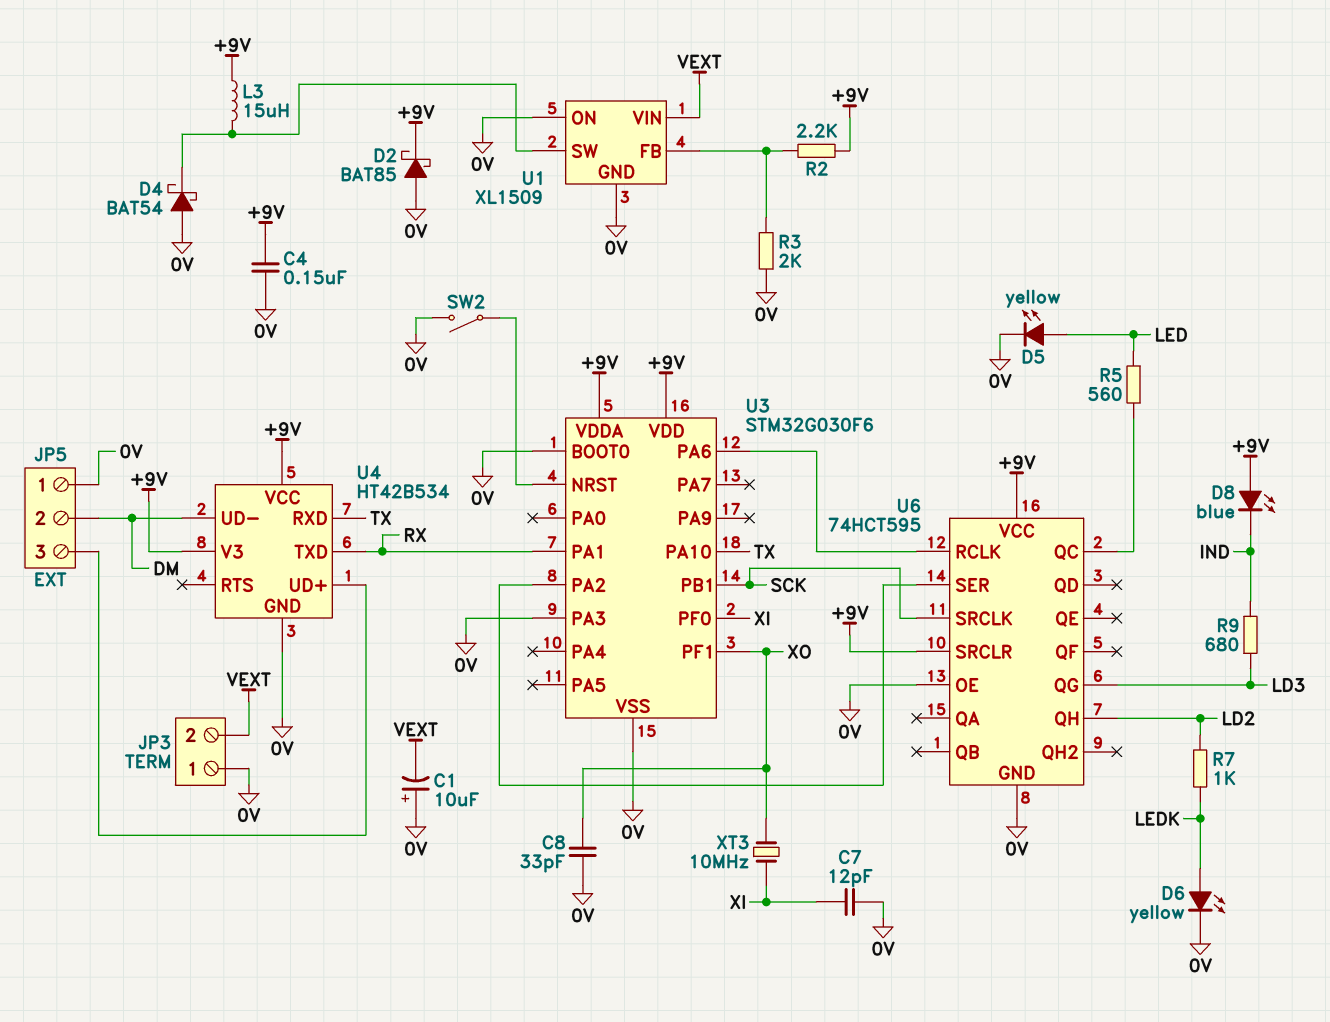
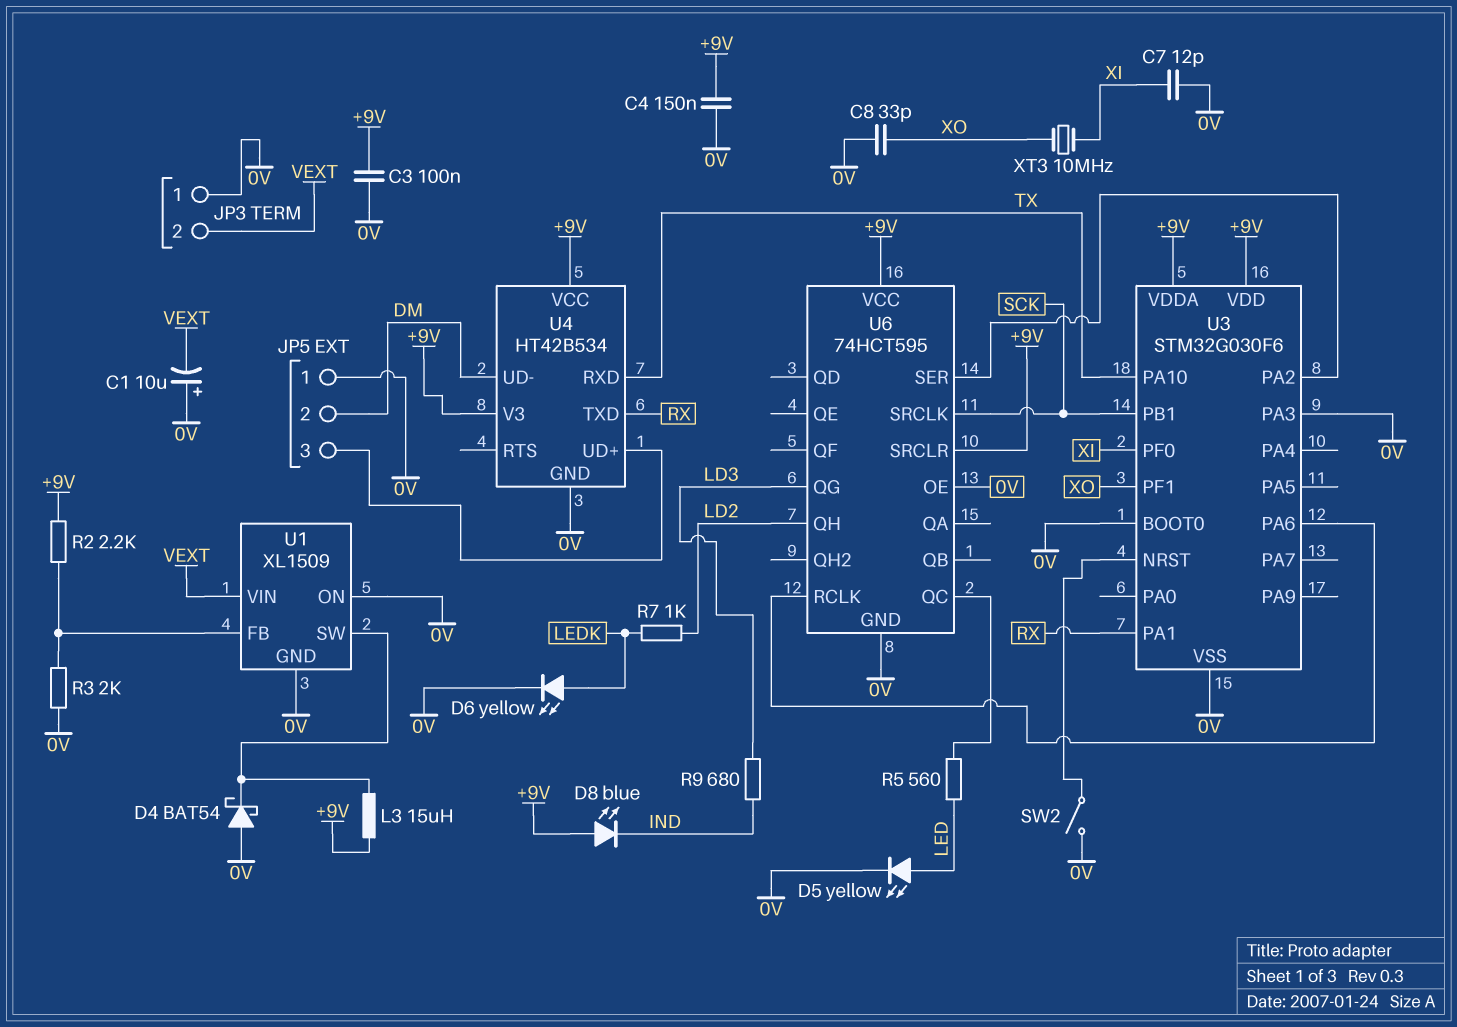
C3: none -> 100nF (+9V, 0V)
D2: schottky BAT85 (A 0V, K +9V) -> none

